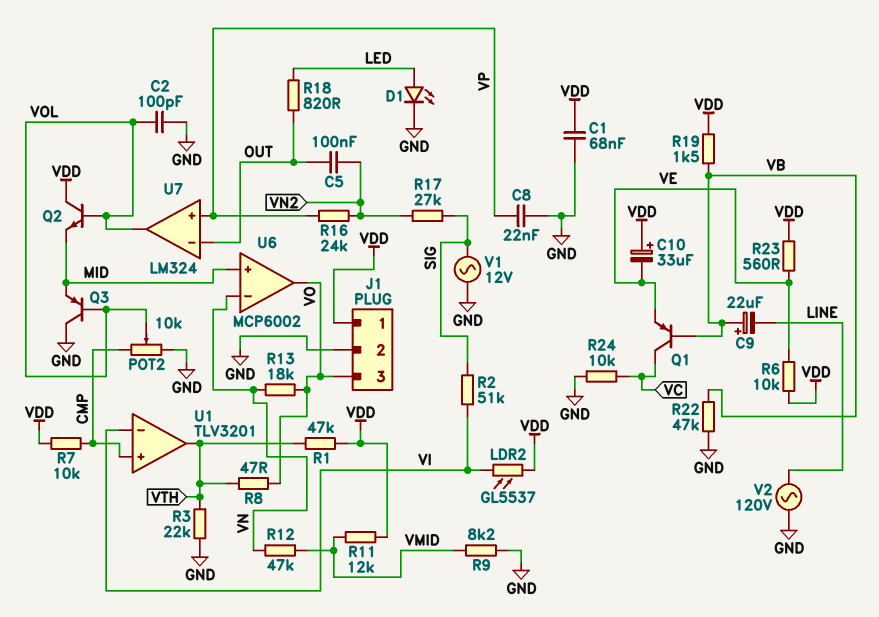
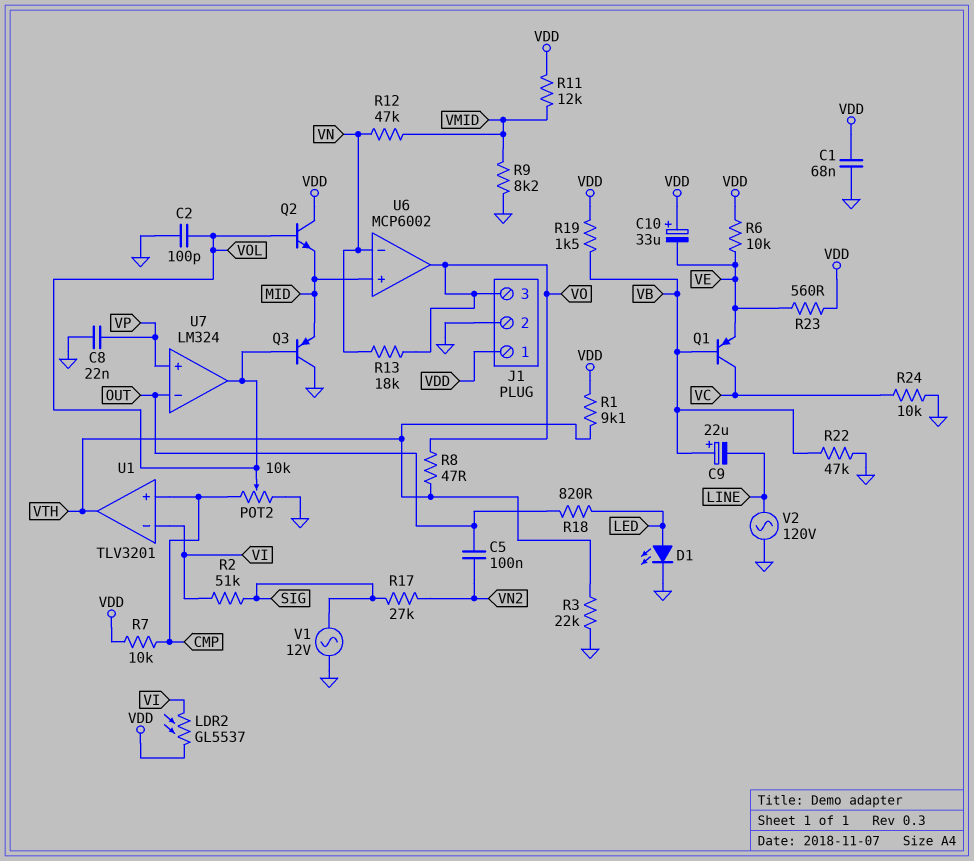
R1: 47k (VDD, VTH) -> 9.1k (VDD, VTH)
R16: 24k (VN2, VP) -> none

